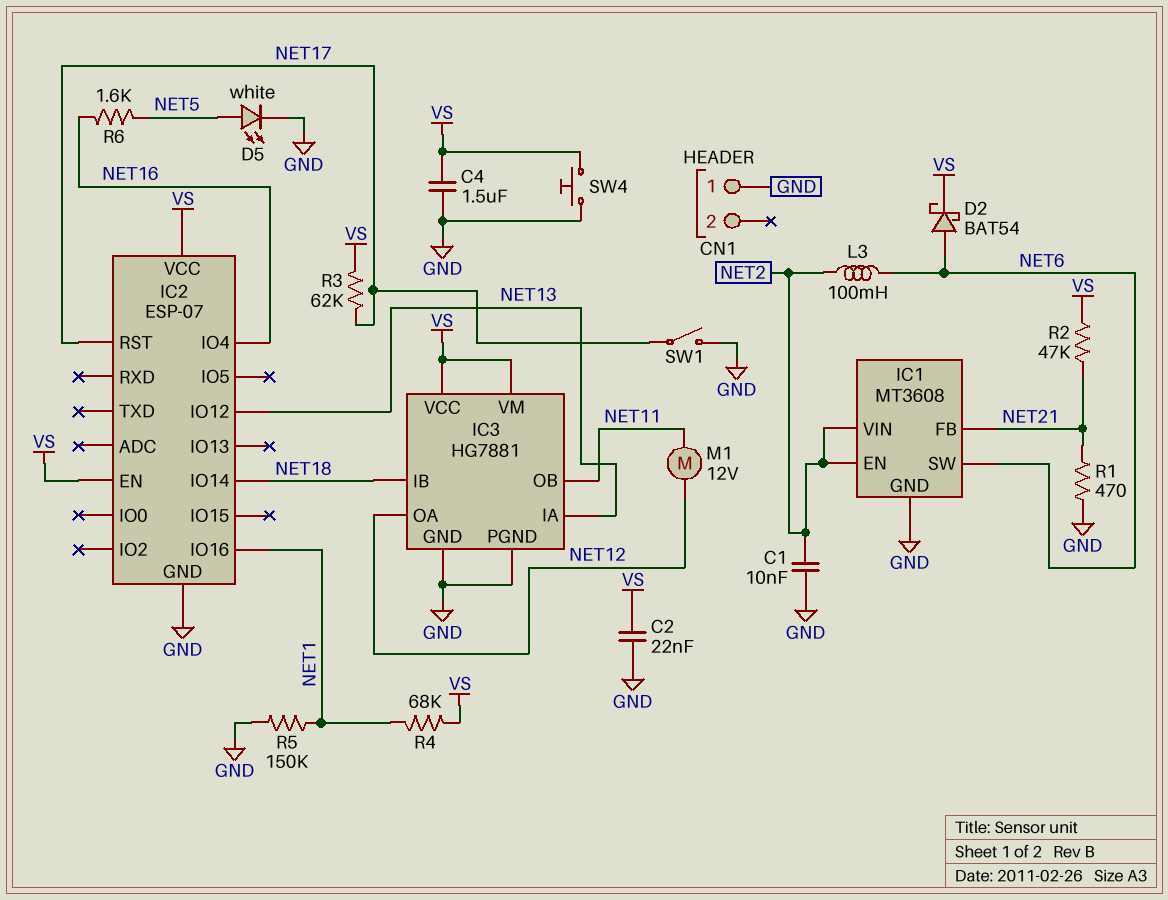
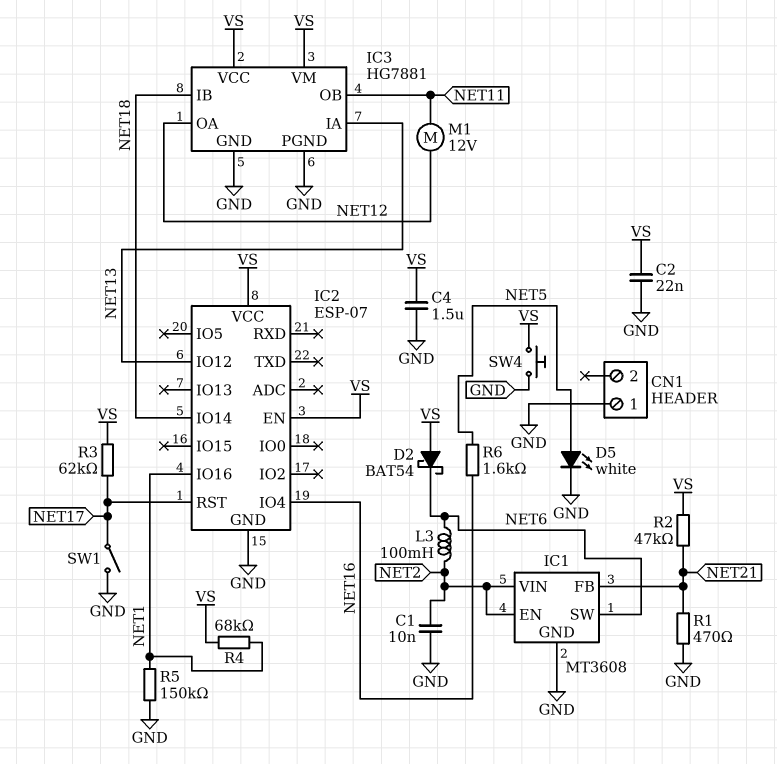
D2: schottky BAT54 (A NET6, K VS) -> schottky BAT54 (A VS, K NET6)

